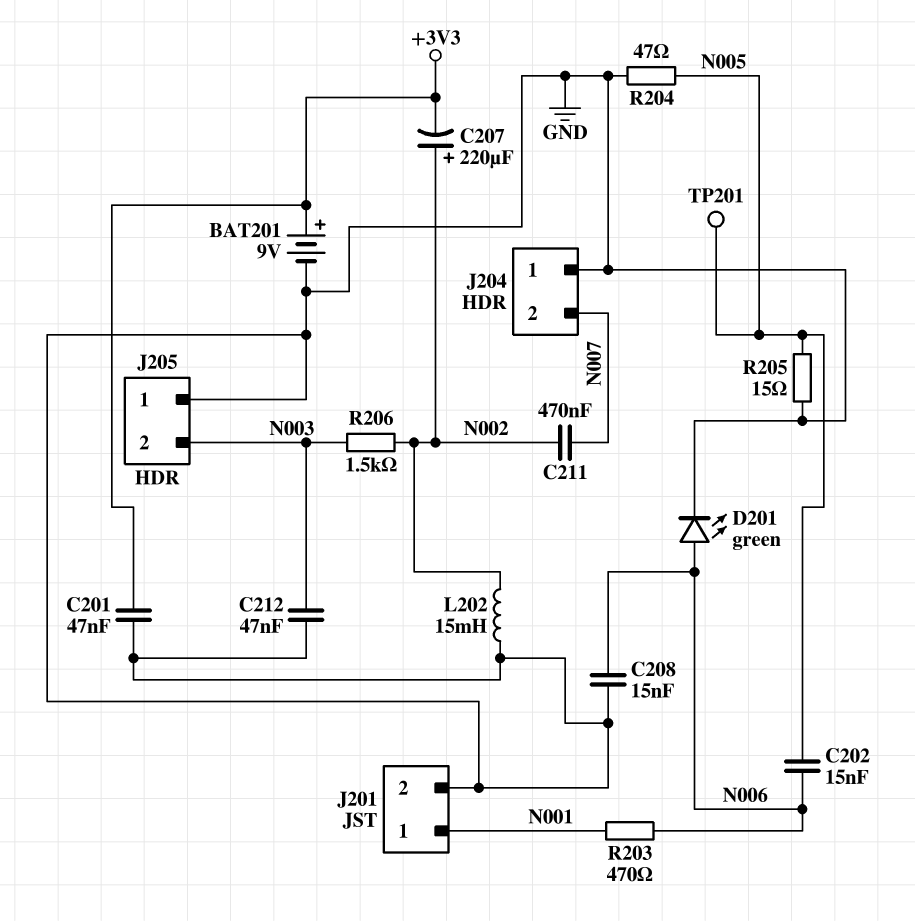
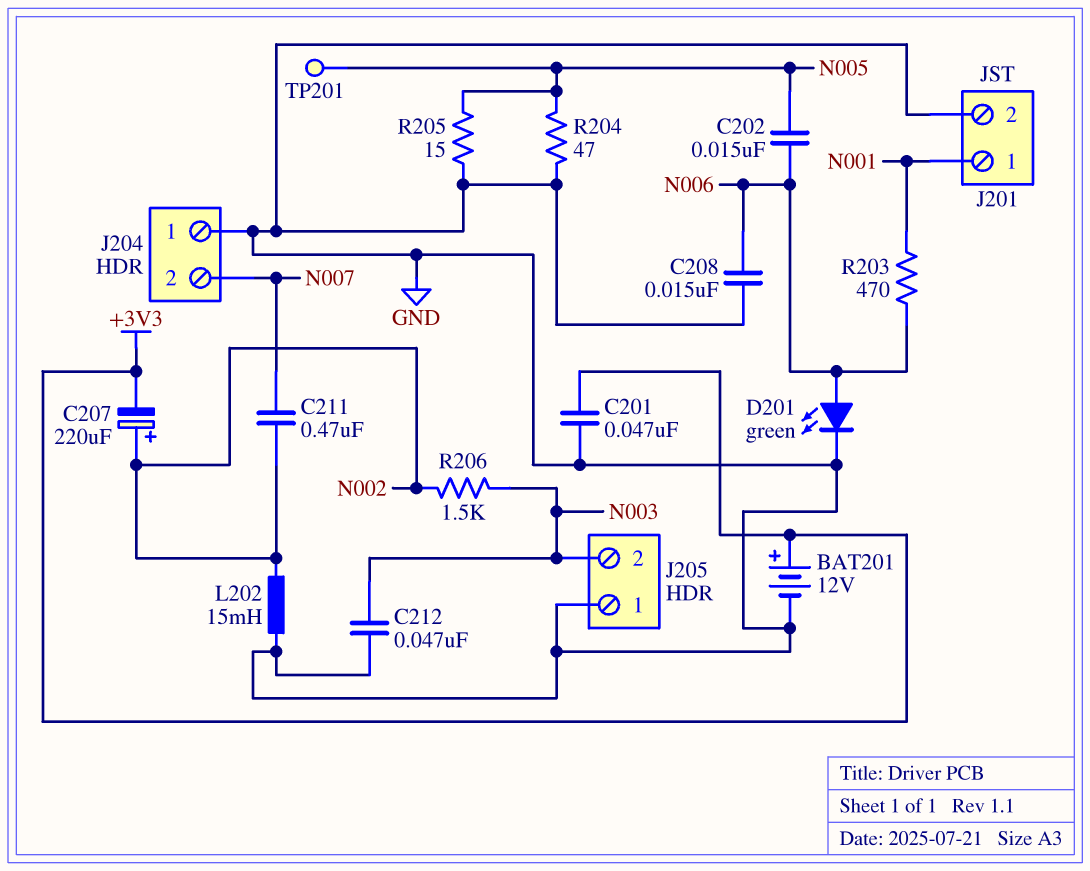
BAT201: 9V (plus +3V3, minus GND) -> 12V (plus +3V3, minus GND)

